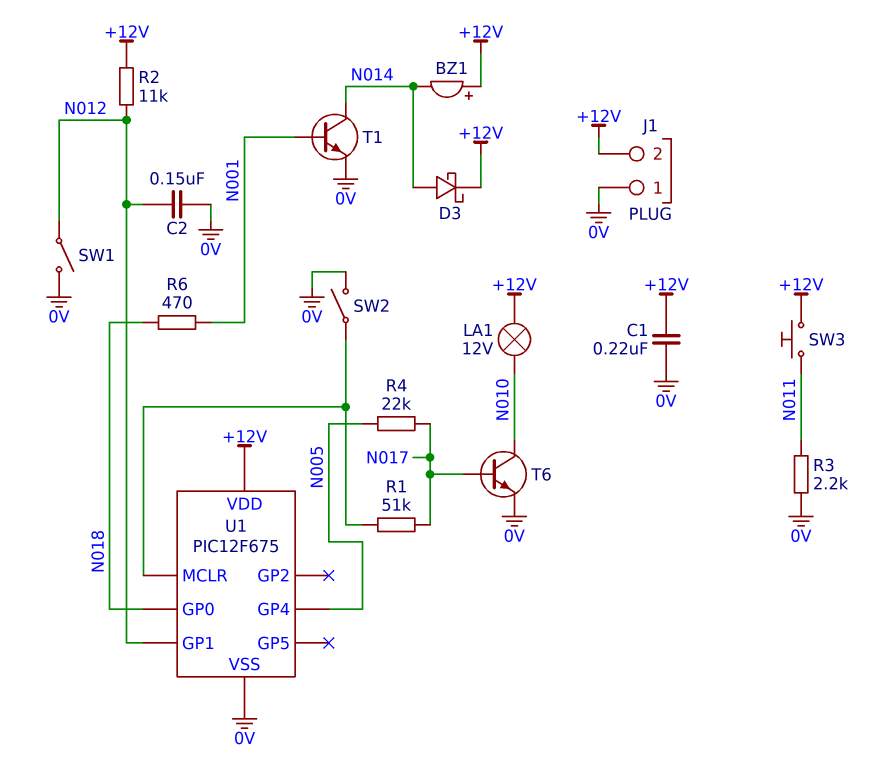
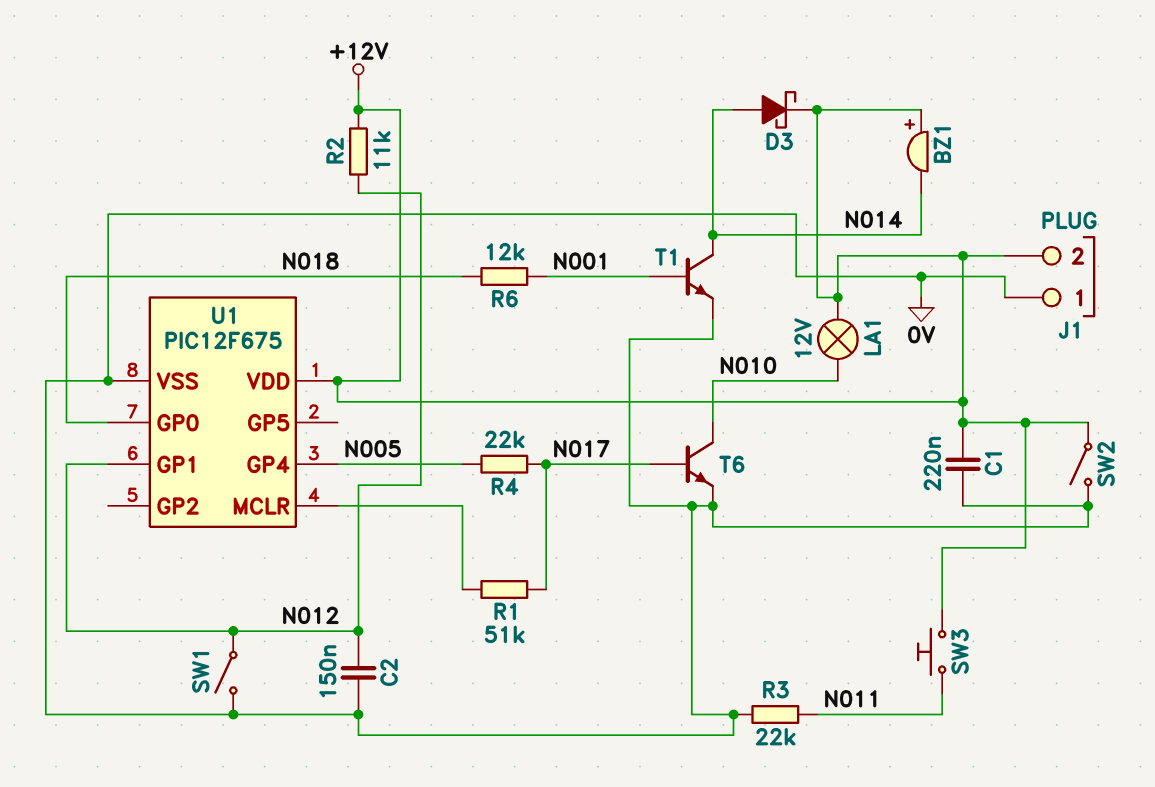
R3: 2.2k (0V, N011) -> 22k (0V, N011)
R6: 470 (N001, N018) -> 12k (N001, N018)
SW2: switch (0V, U1/MCLR) -> switch (+12V, 0V)

